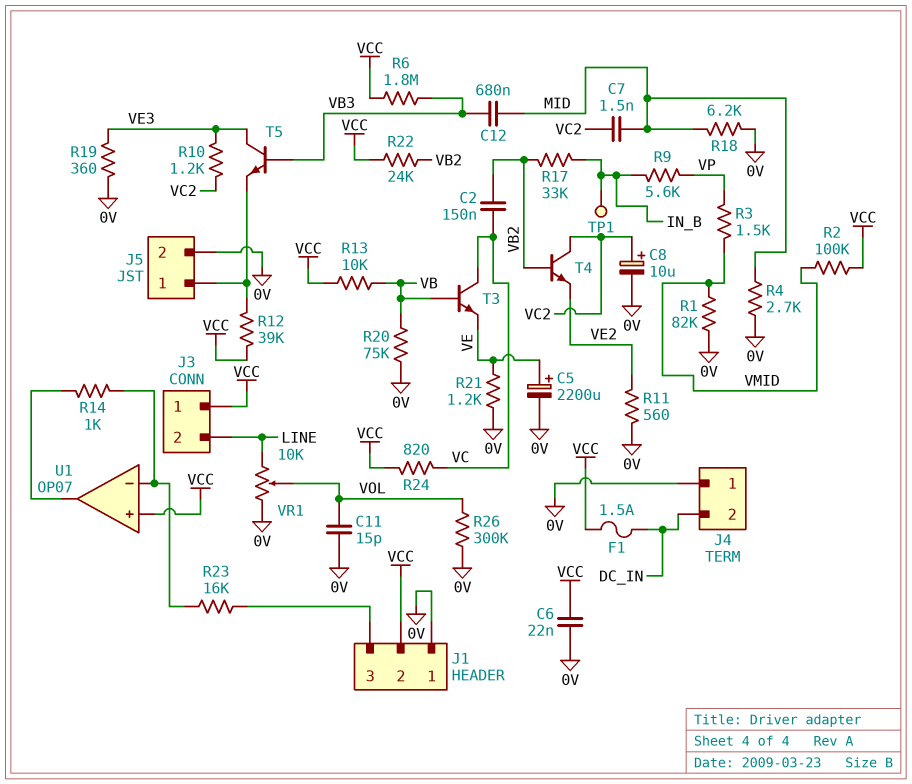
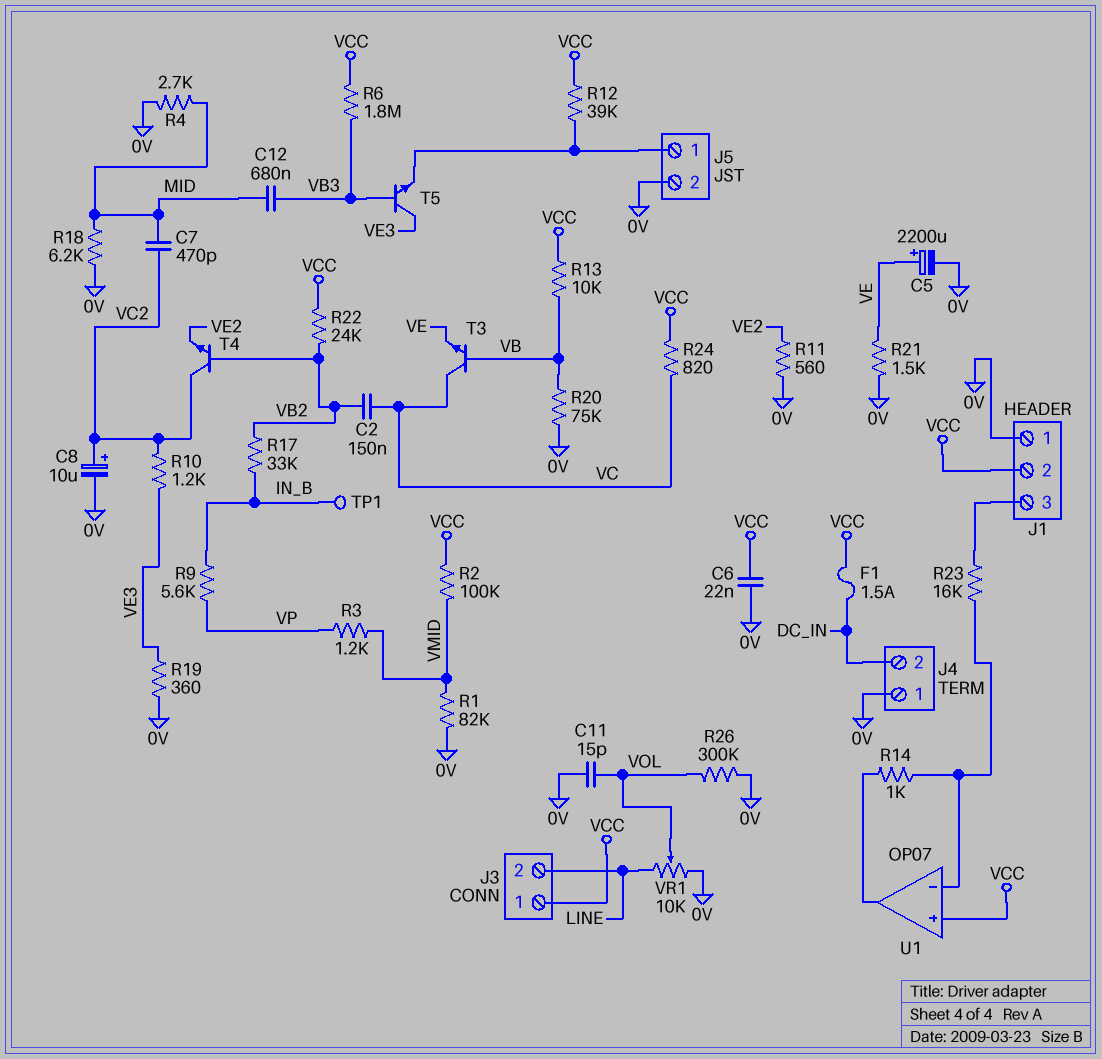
C7: 1.5nF (MID, VC2) -> 470pF (MID, VC2)
R3: 1.5k (VMID, VP) -> 1.2k (VMID, VP)
R21: 1.2k (0V, VE) -> 1.5k (0V, VE)

